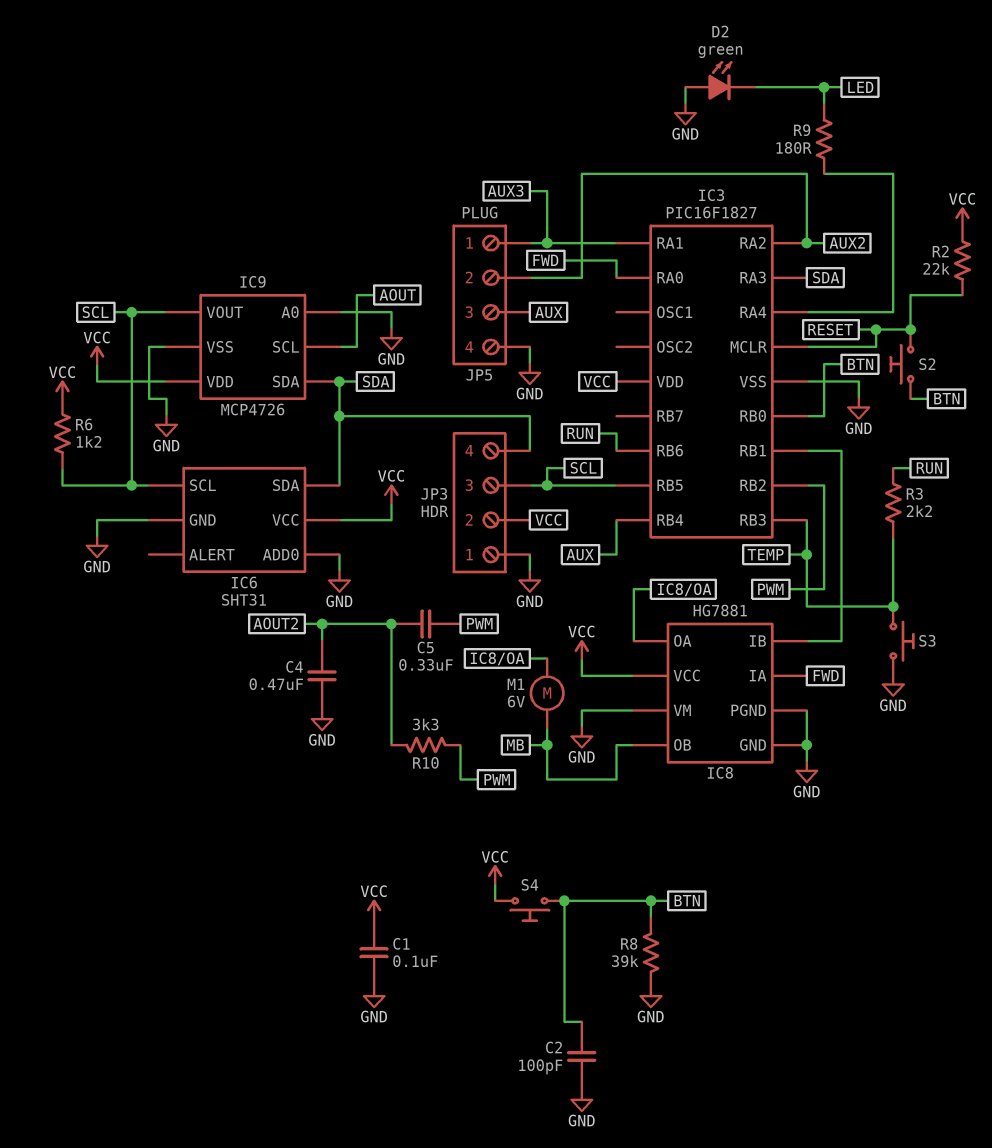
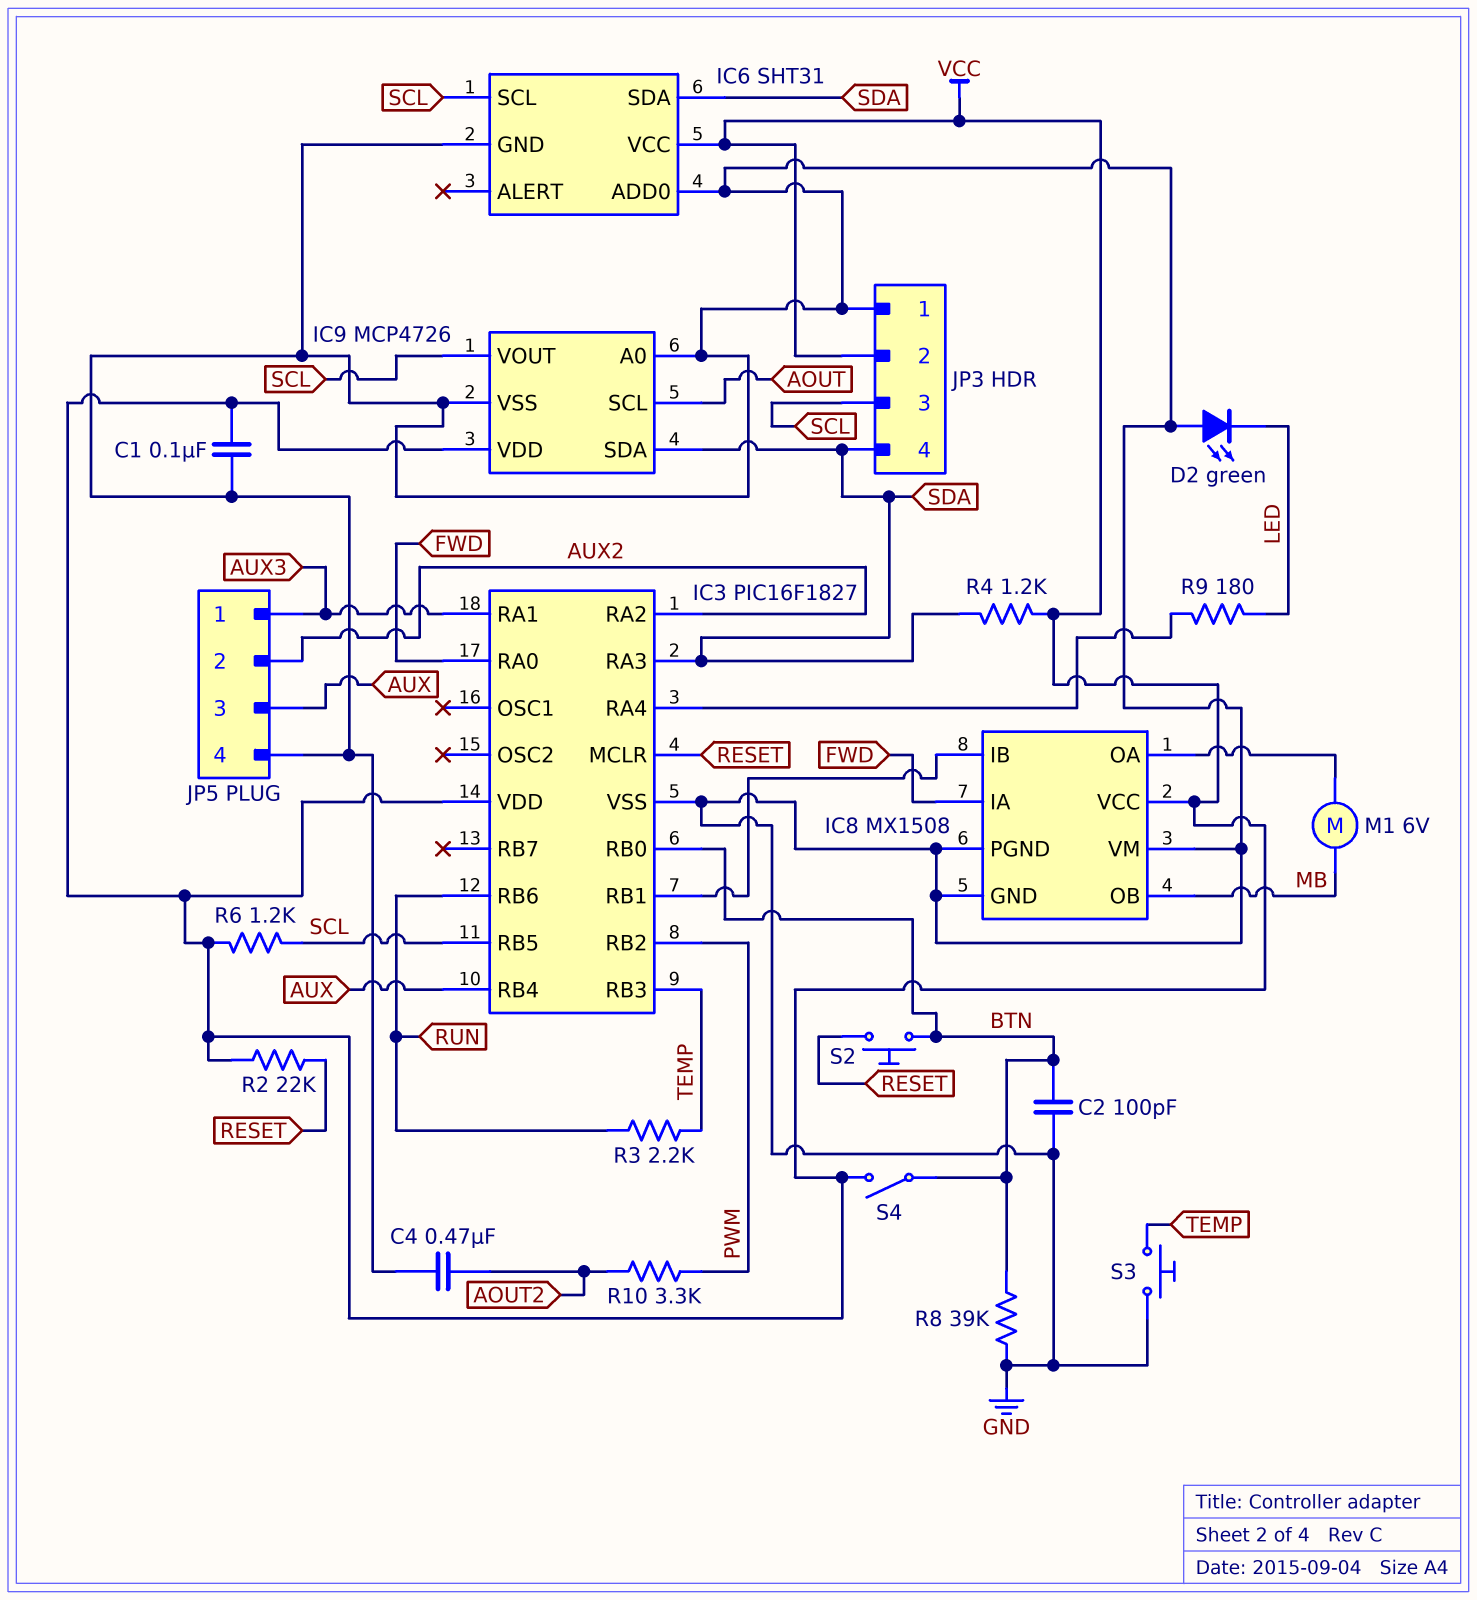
C5: 330nF (AOUT2, PWM) -> none
IC8: HG7881 -> MX1508
R4: none -> 1.2k (SDA, VCC)
S4: button (BTN, VCC) -> switch (BTN, VCC)

